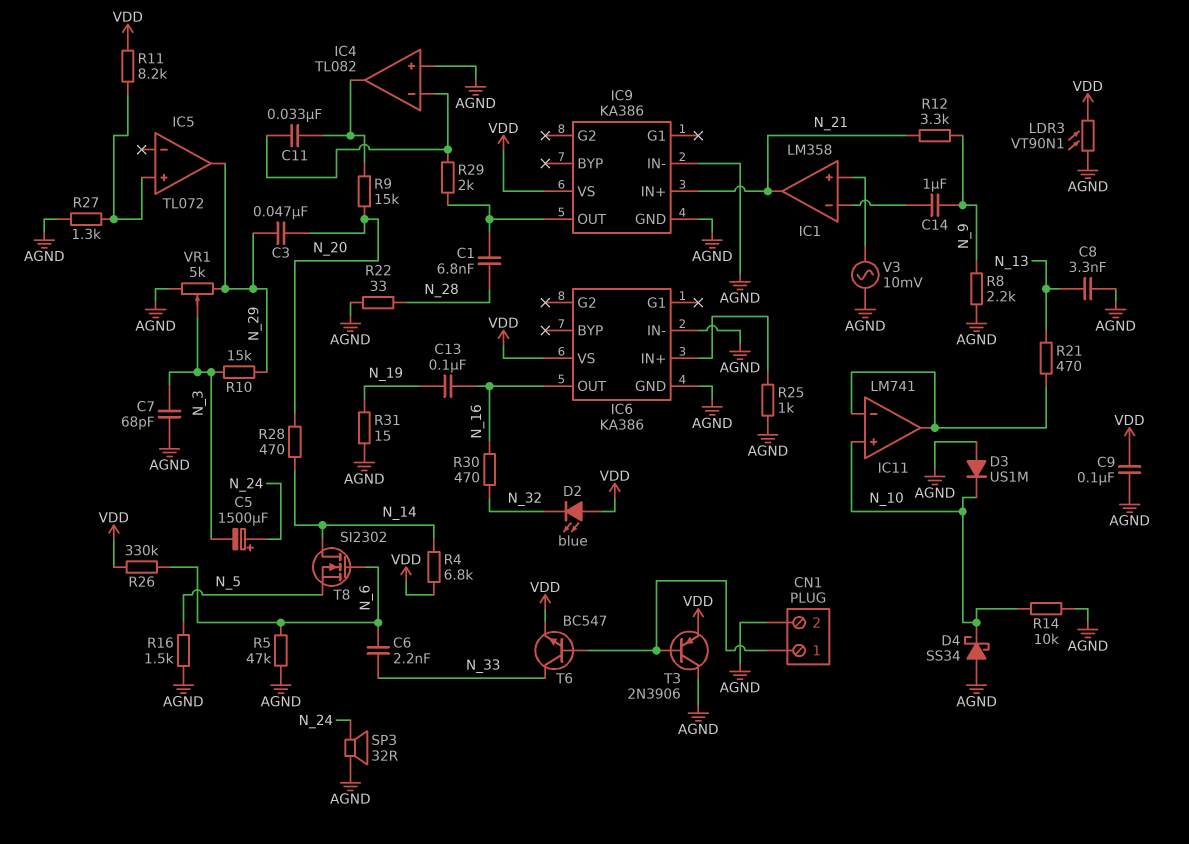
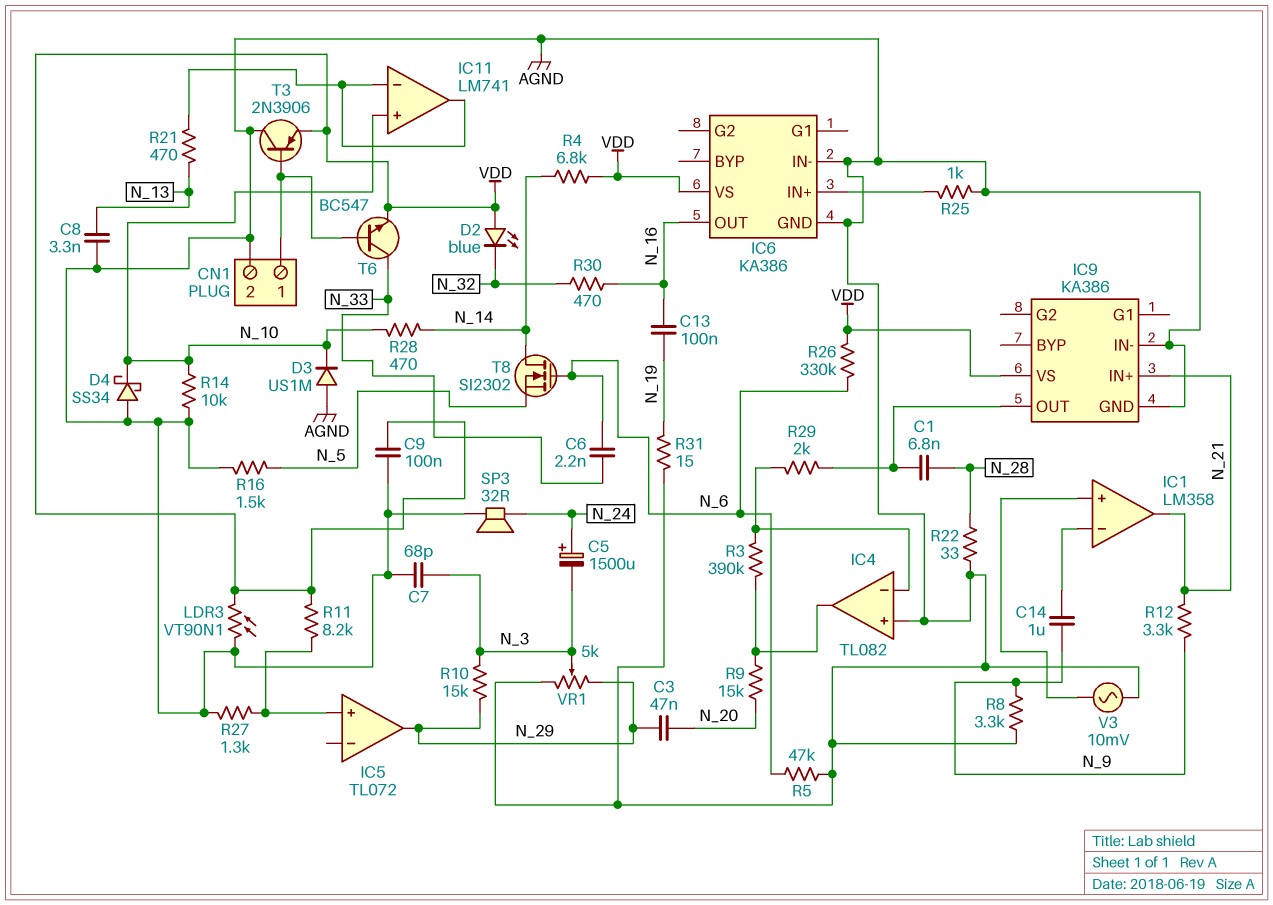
C11: 33nF (IC4/in-, IC4/out) -> none
R3: none -> 390k (IC4/in-, IC4/out)
R8: 2.2k (AGND, N_9) -> 3.3k (AGND, N_9)
R28: 470 (N_14, N_20) -> 470 (N_10, N_14)

